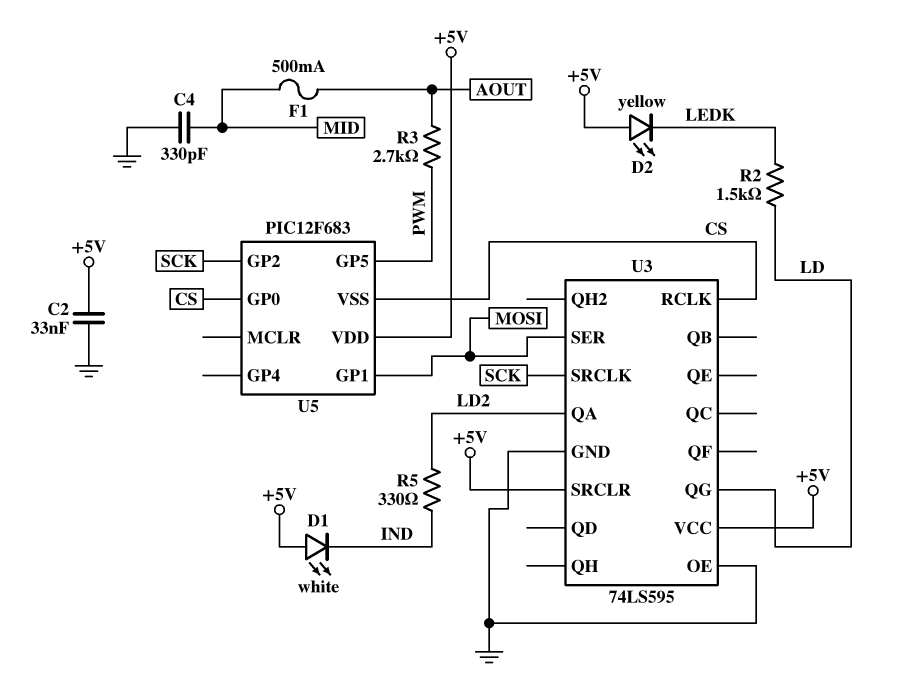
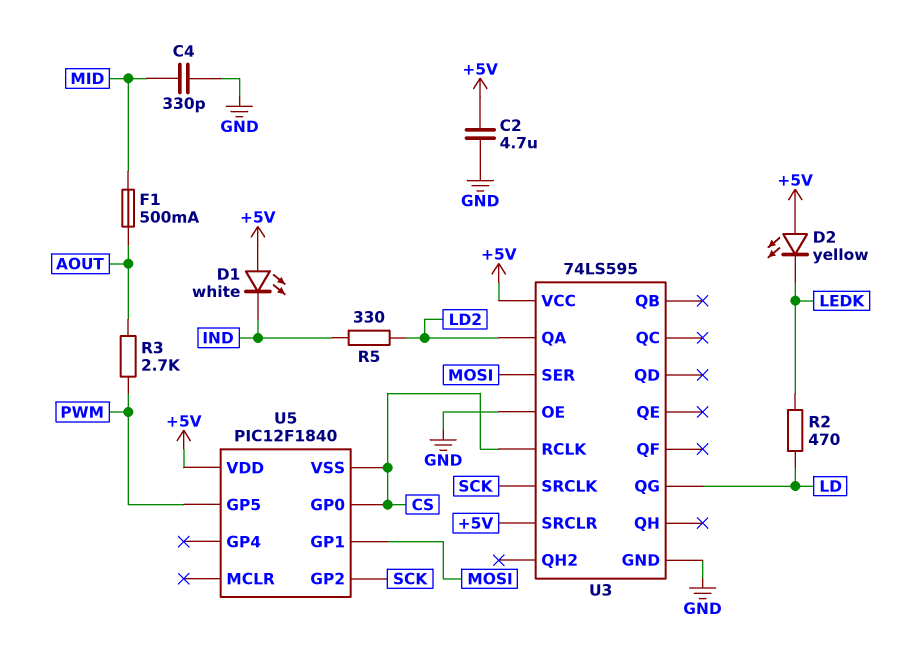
C2: 33nF (+5V, GND) -> 4.7uF (+5V, GND)
R2: 1.5k (LD, LEDK) -> 470 (LD, LEDK)
U5: PIC12F683 -> PIC12F1840

